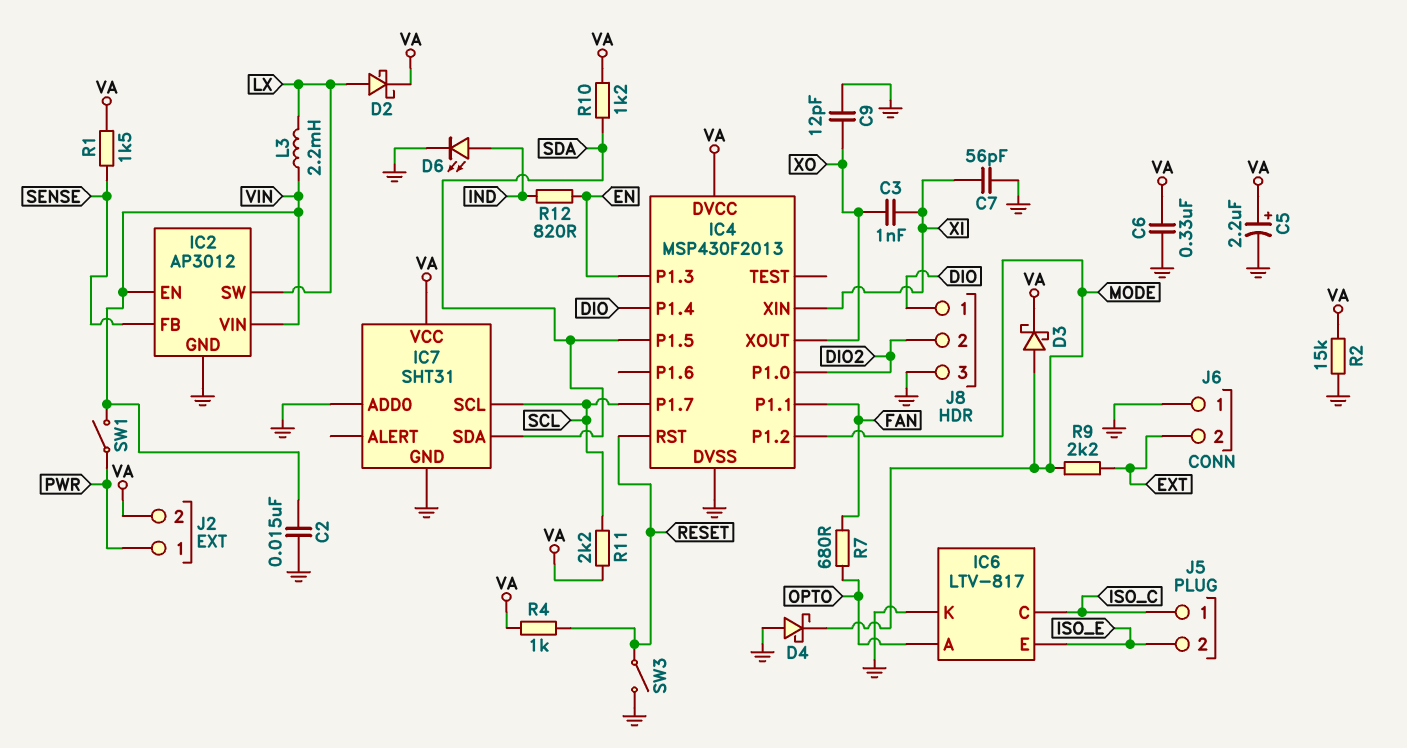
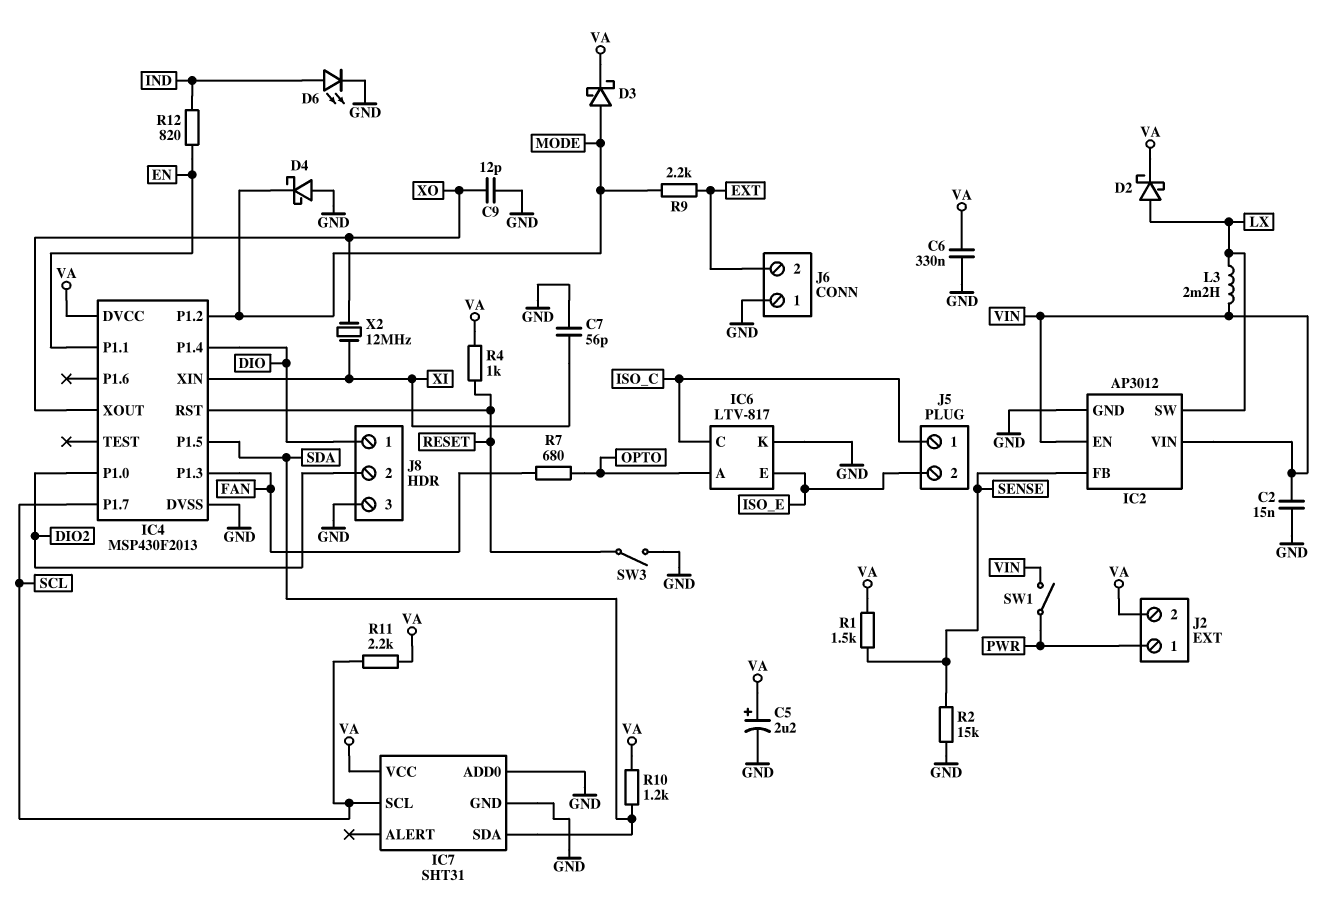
C3: 1nF (XI, XO) -> none
IC4 pin P1.1: FAN -> EN
IC4 pin P1.3: EN -> FAN
R2: 15k (GND, VA) -> 15k (GND, SENSE)
X2: none -> 12MHz (XI, XO)

